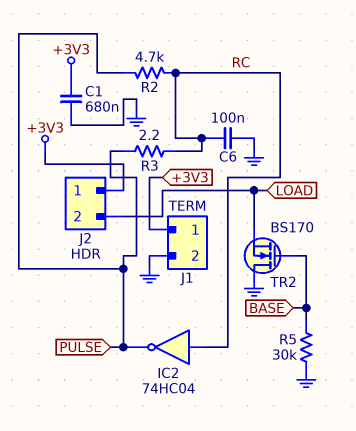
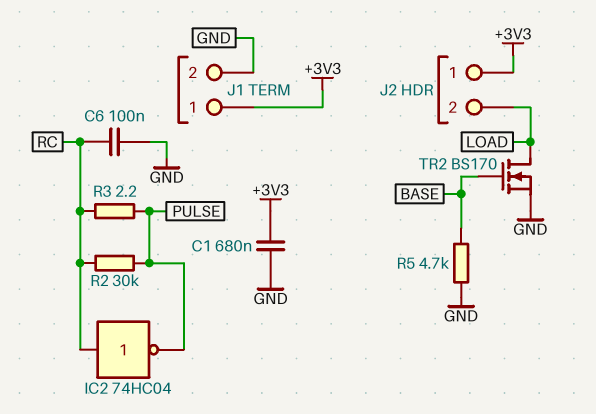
R2: 4.7k (PULSE, RC) -> 30k (PULSE, RC)
R5: 30k (BASE, GND) -> 4.7k (BASE, GND)
TR2: NMOS BS170 (G BASE, D GND, S LOAD) -> NMOS BS170 (G BASE, D LOAD, S GND)

